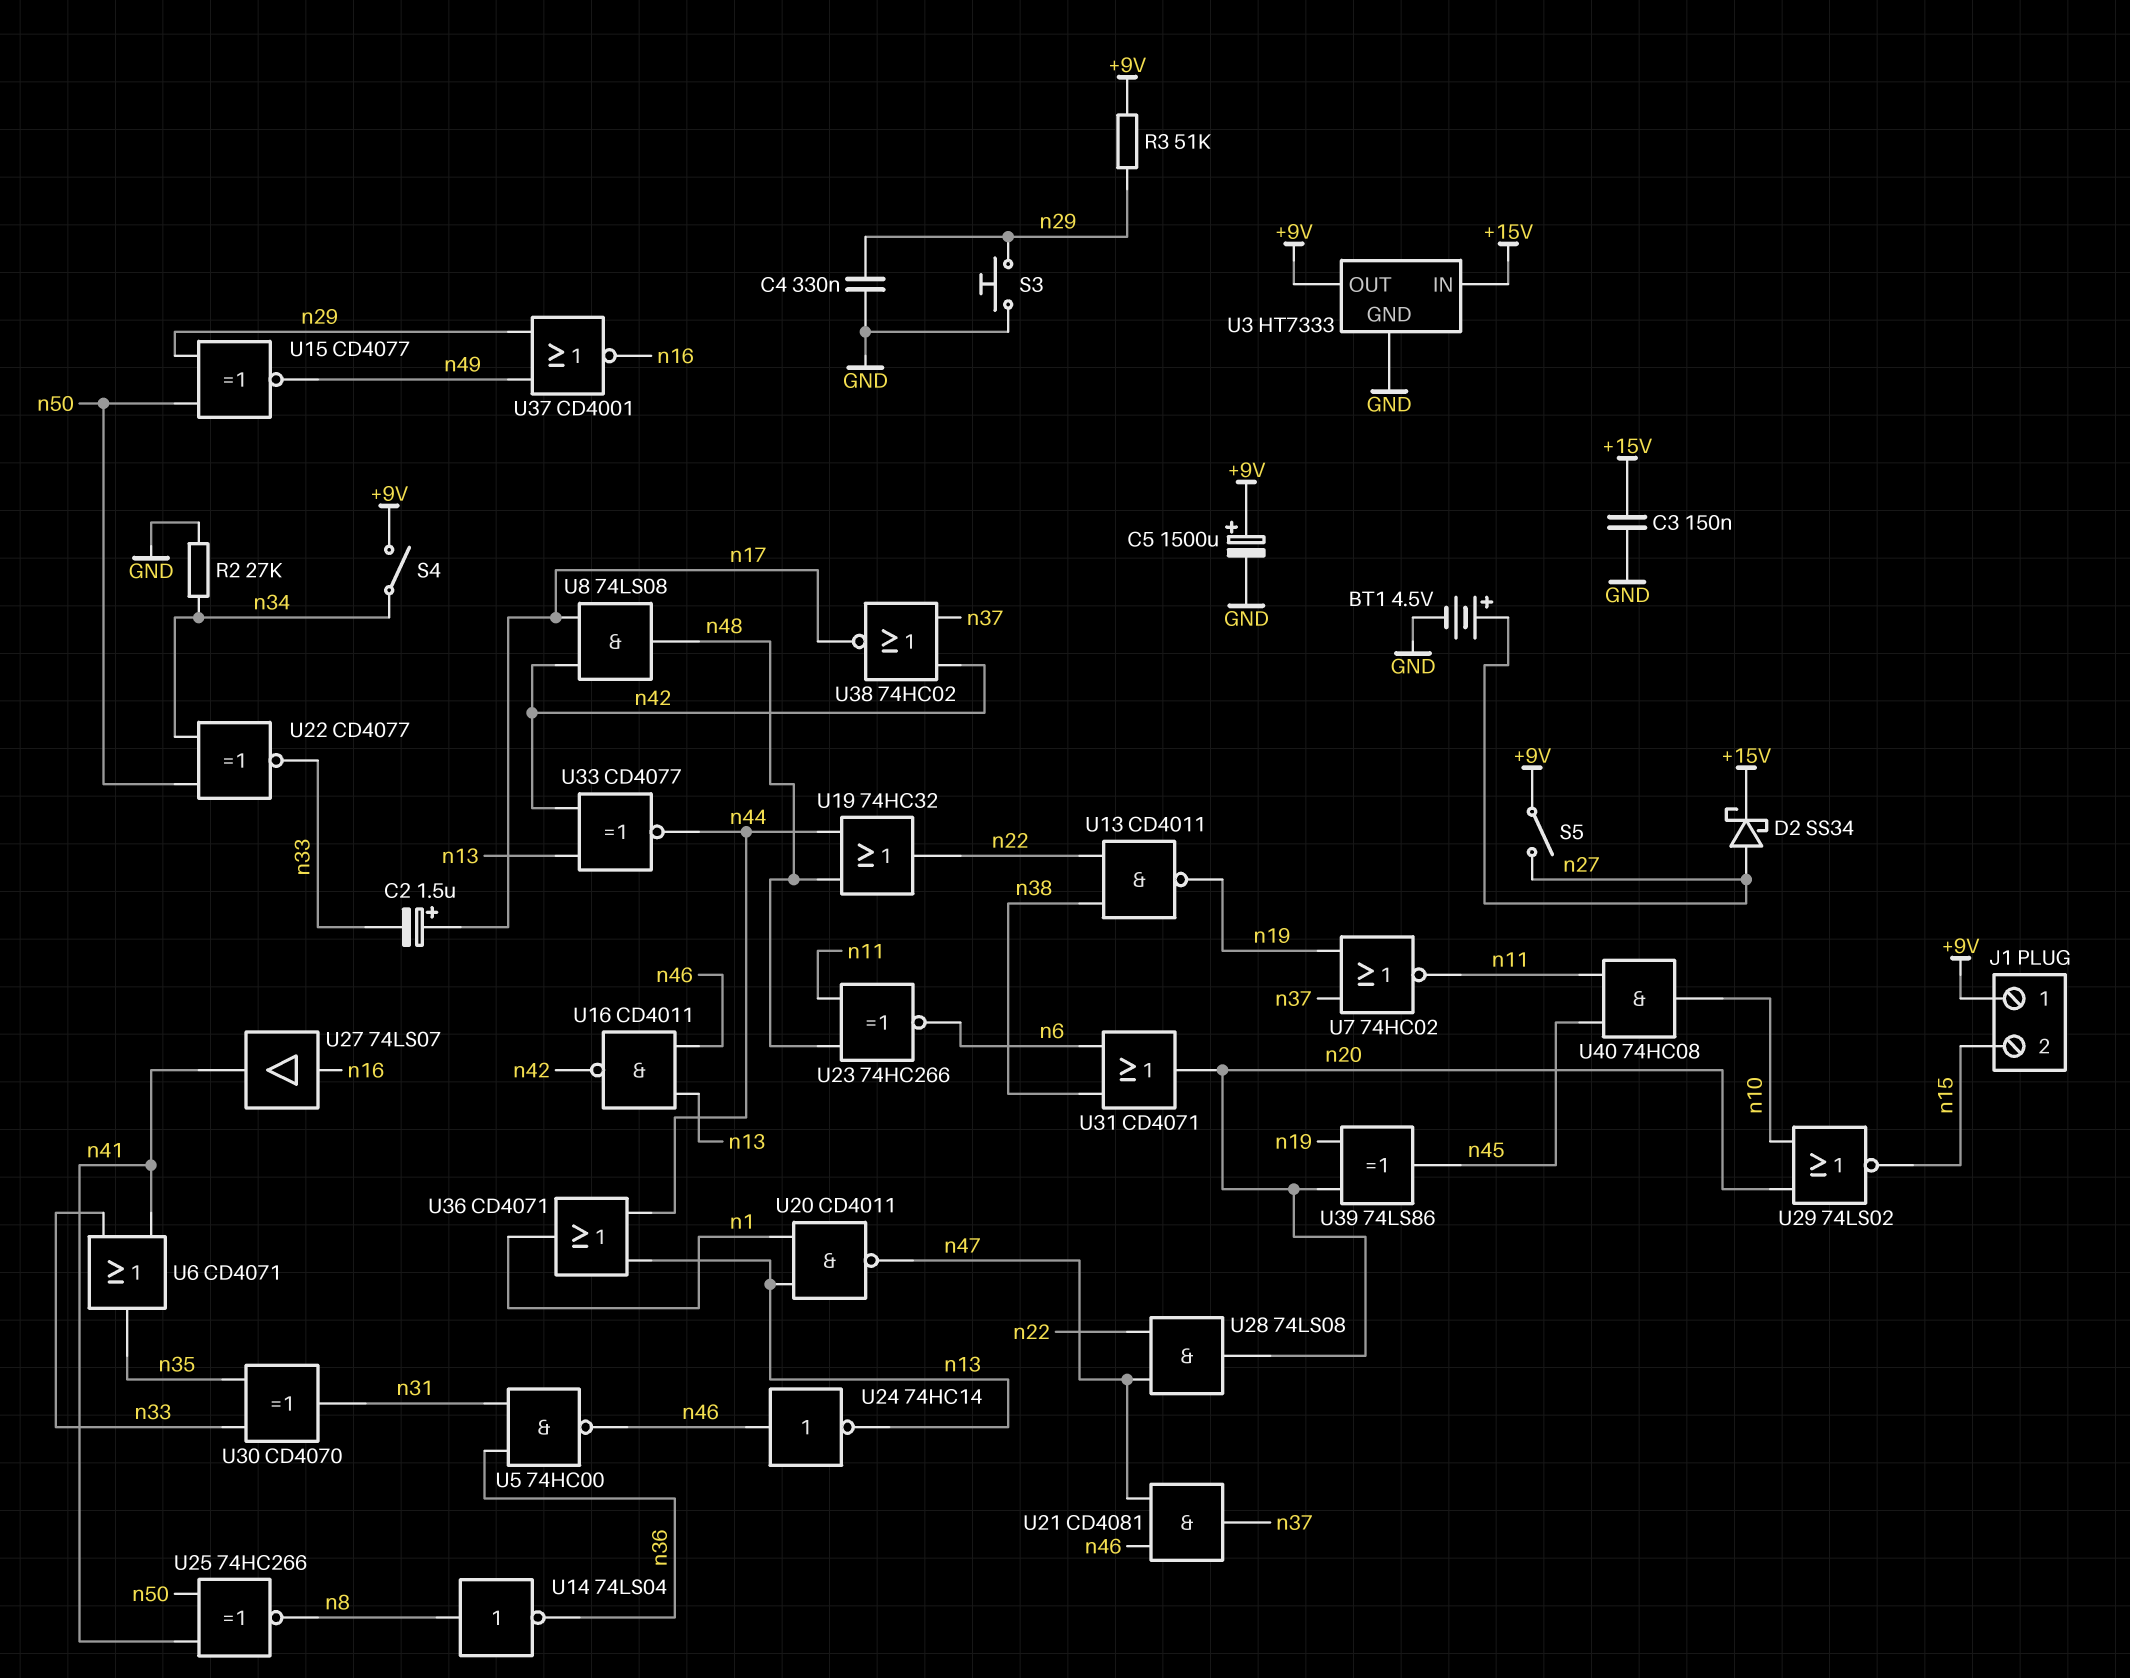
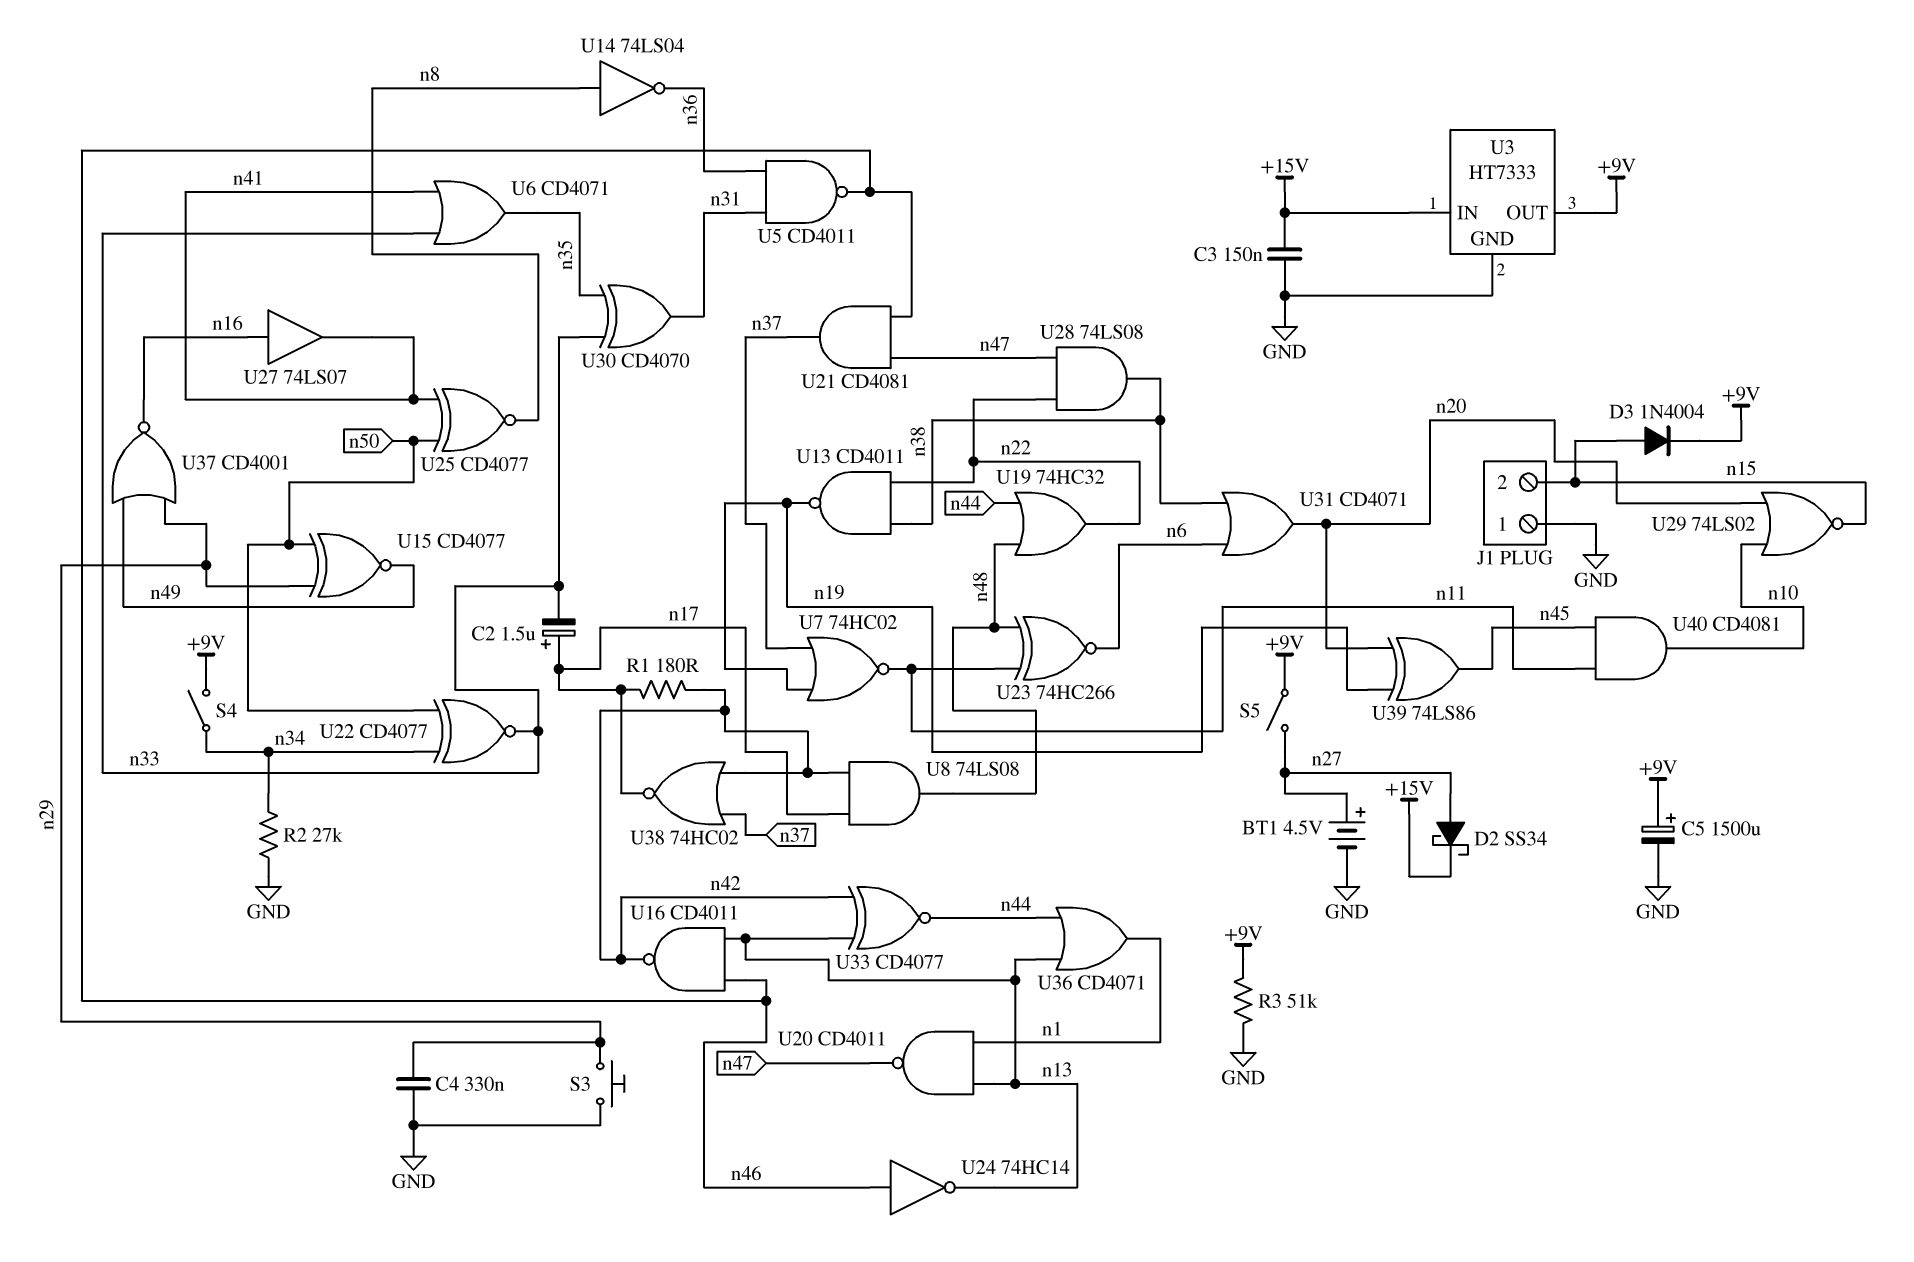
D3: none -> diode 1N4004 (A n15, K +9V)
J1 pin 1: +9V -> GND
R1: none -> 180 (n17, n42)
R3: 51k (+9V, n29) -> 51k (+9V, GND)
U5: NAND 74HC00 (in n31, in n36, out n46) -> NAND CD4011 (in n31, in n36, out n46)
U25: XNOR 74HC266 (in n41, in n50, out n8) -> XNOR CD4077 (in n41, in n50, out n8)
U28: AND 74LS08 (in n22, in n47, out n20) -> AND 74LS08 (in n22, in n47, out n38)
U40: AND 74HC08 (in n11, in n45, out n10) -> AND CD4081 (in n11, in n45, out n10)

